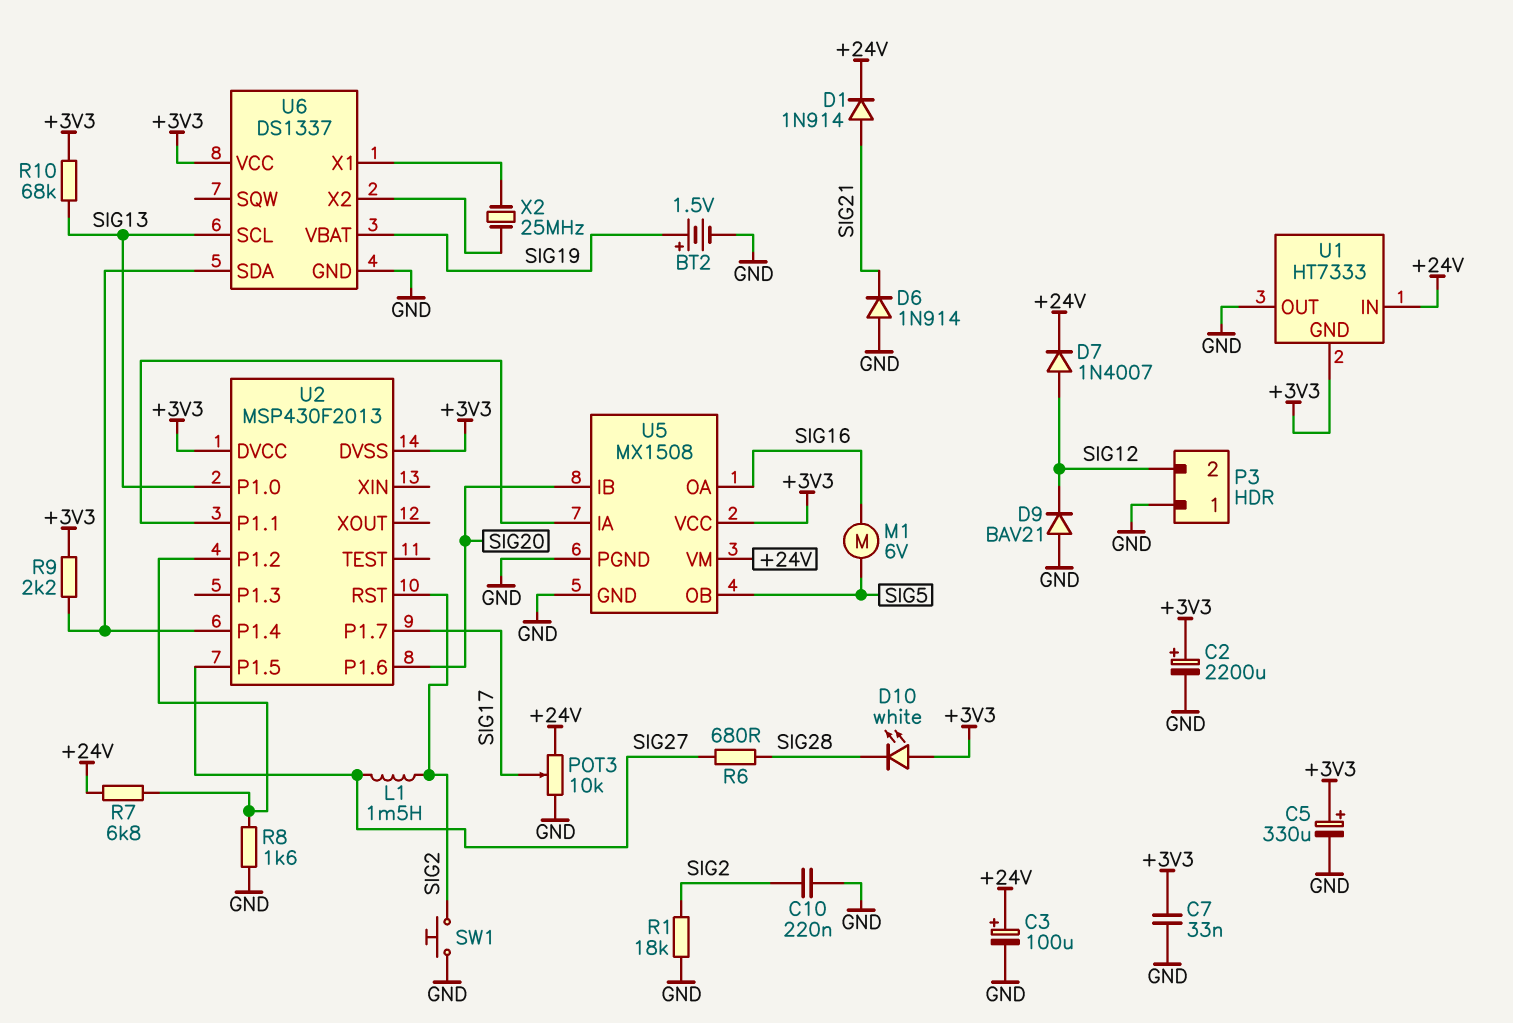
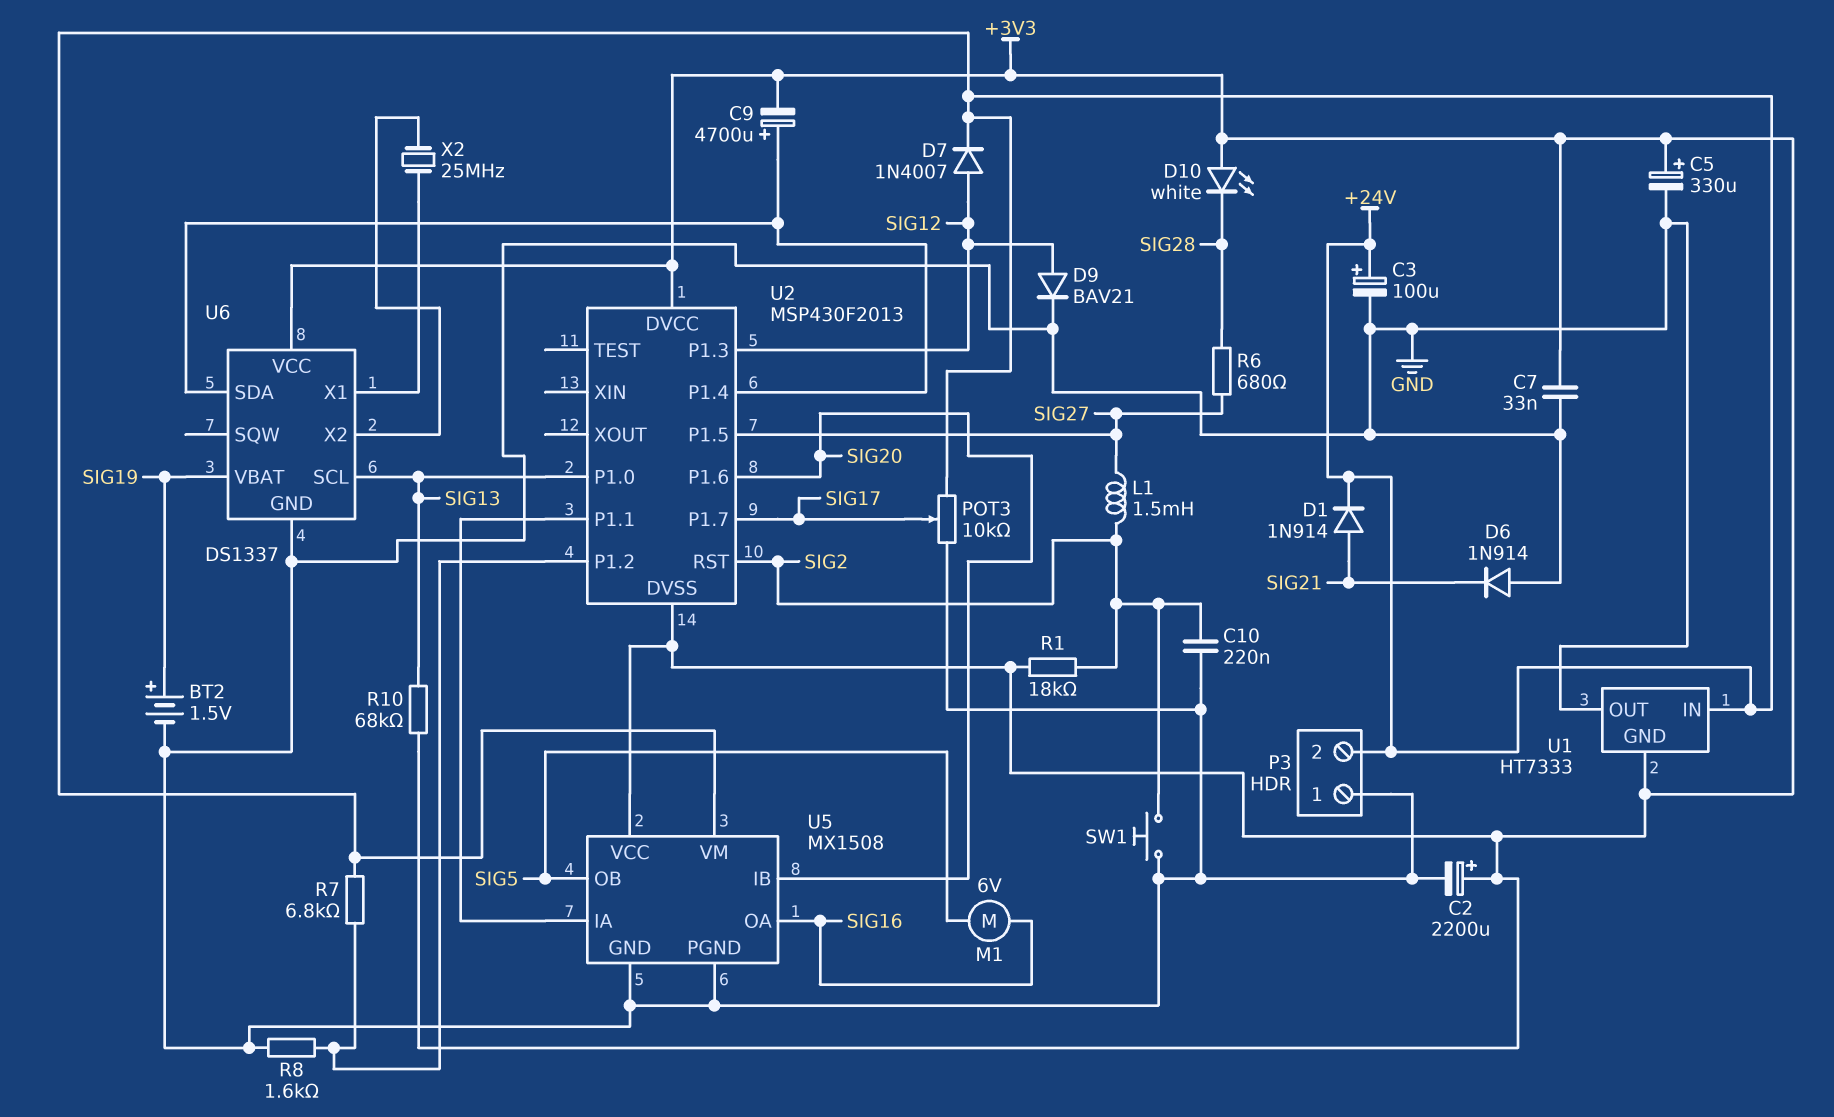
C9: none -> 4700uF (plus U2/P1.4, minus +3V3)
D9: diode BAV21 (A GND, K SIG12) -> diode BAV21 (A SIG12, K GND)
P3 pin 2: SIG12 -> +24V
R1: 18k (GND, SIG2) -> 18k (+3V3, SIG2)
R9: 2.2k (+3V3, U2/P1.4) -> none
U2 pin P1.3: none -> SIG12

